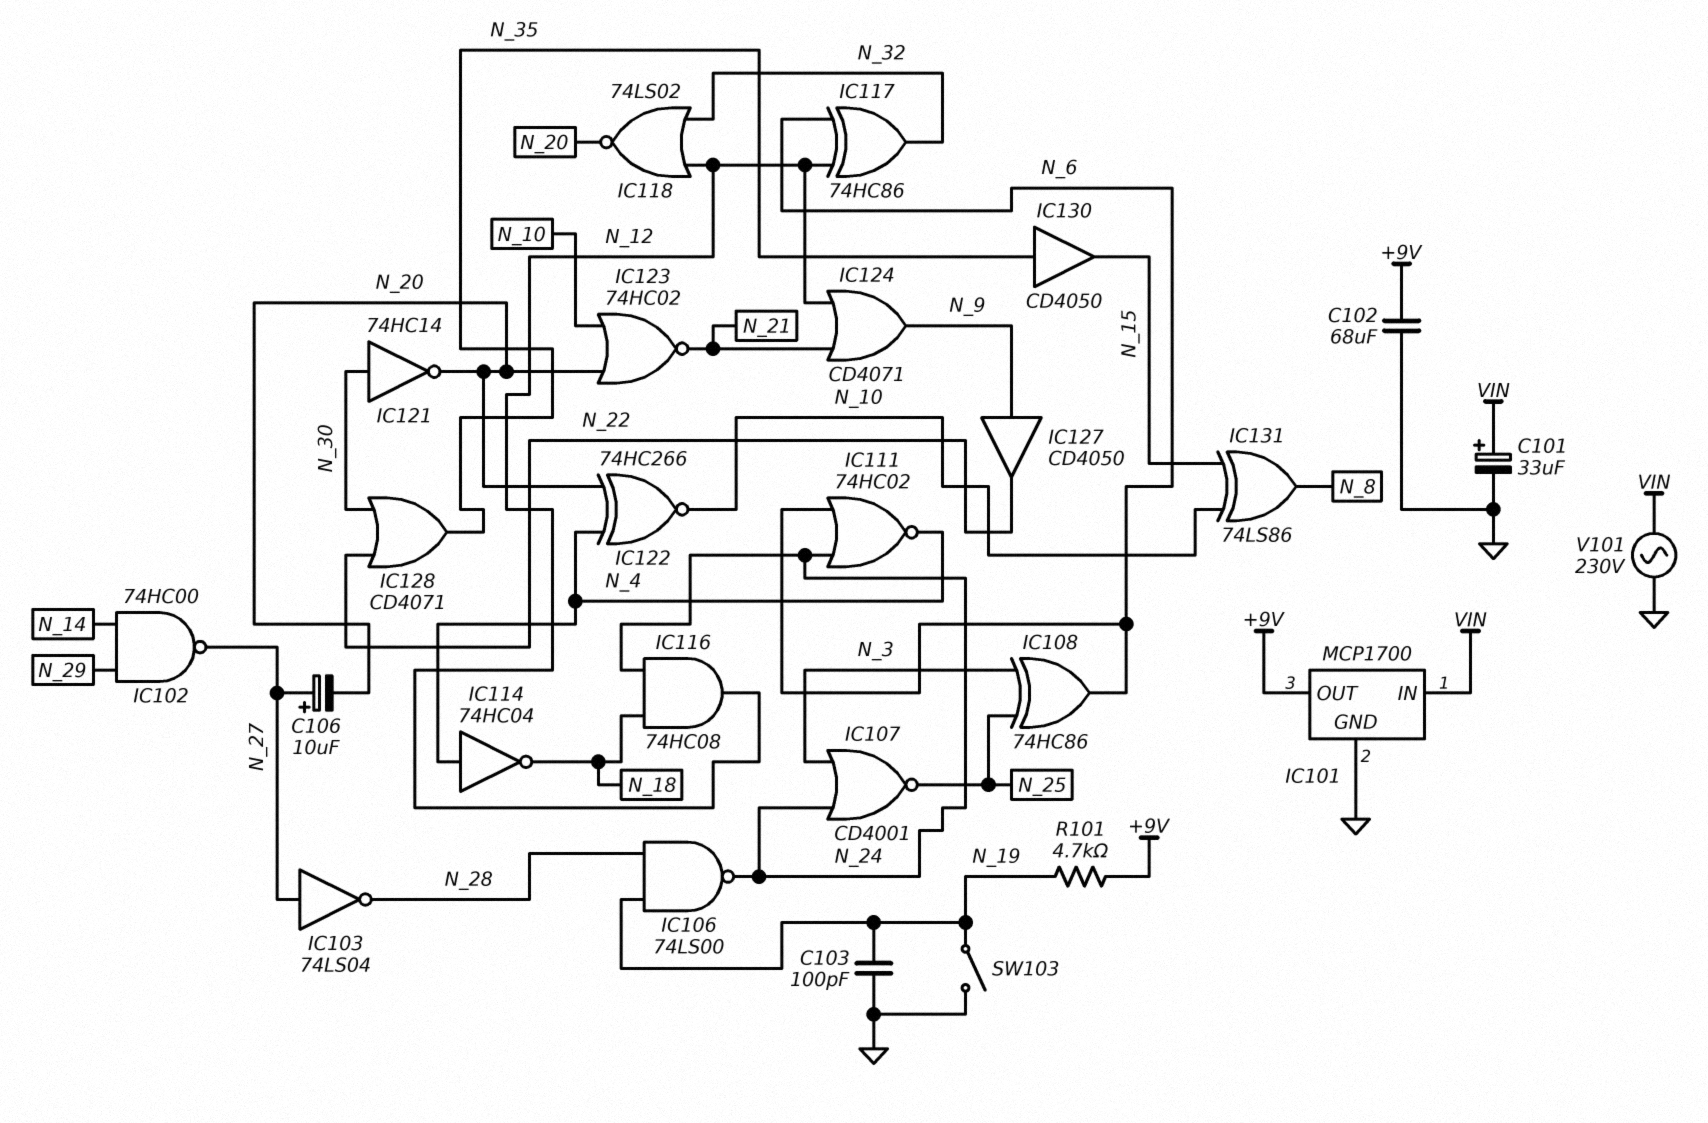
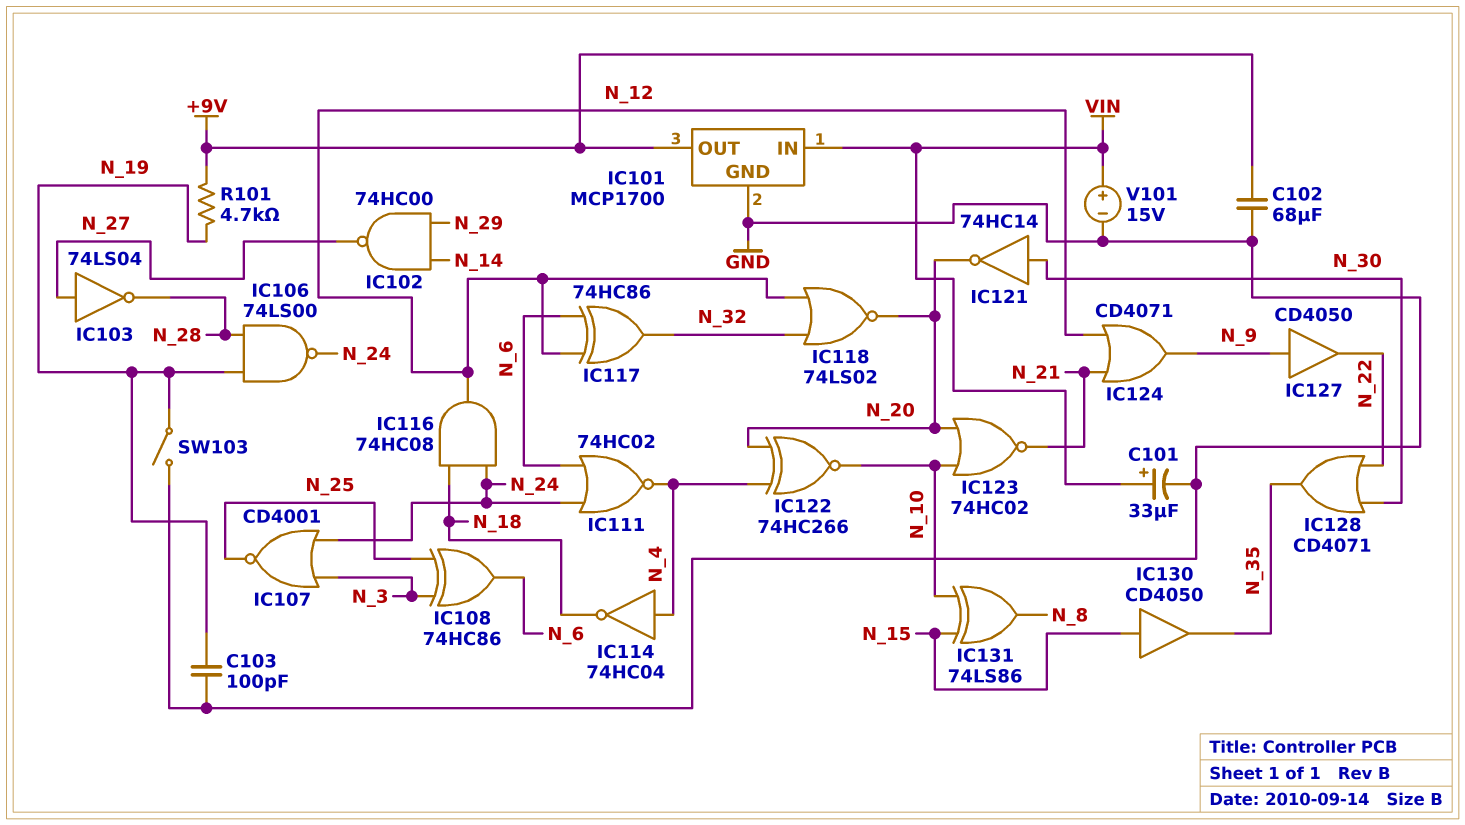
C106: 10uF (plus N_27, minus N_20) -> none
IC130: buffer CD4050 (in N_35, out N_15) -> buffer CD4050 (in N_15, out N_35)
V101: AC 230V (GND, VIN) -> 15V (plus VIN, minus GND)

